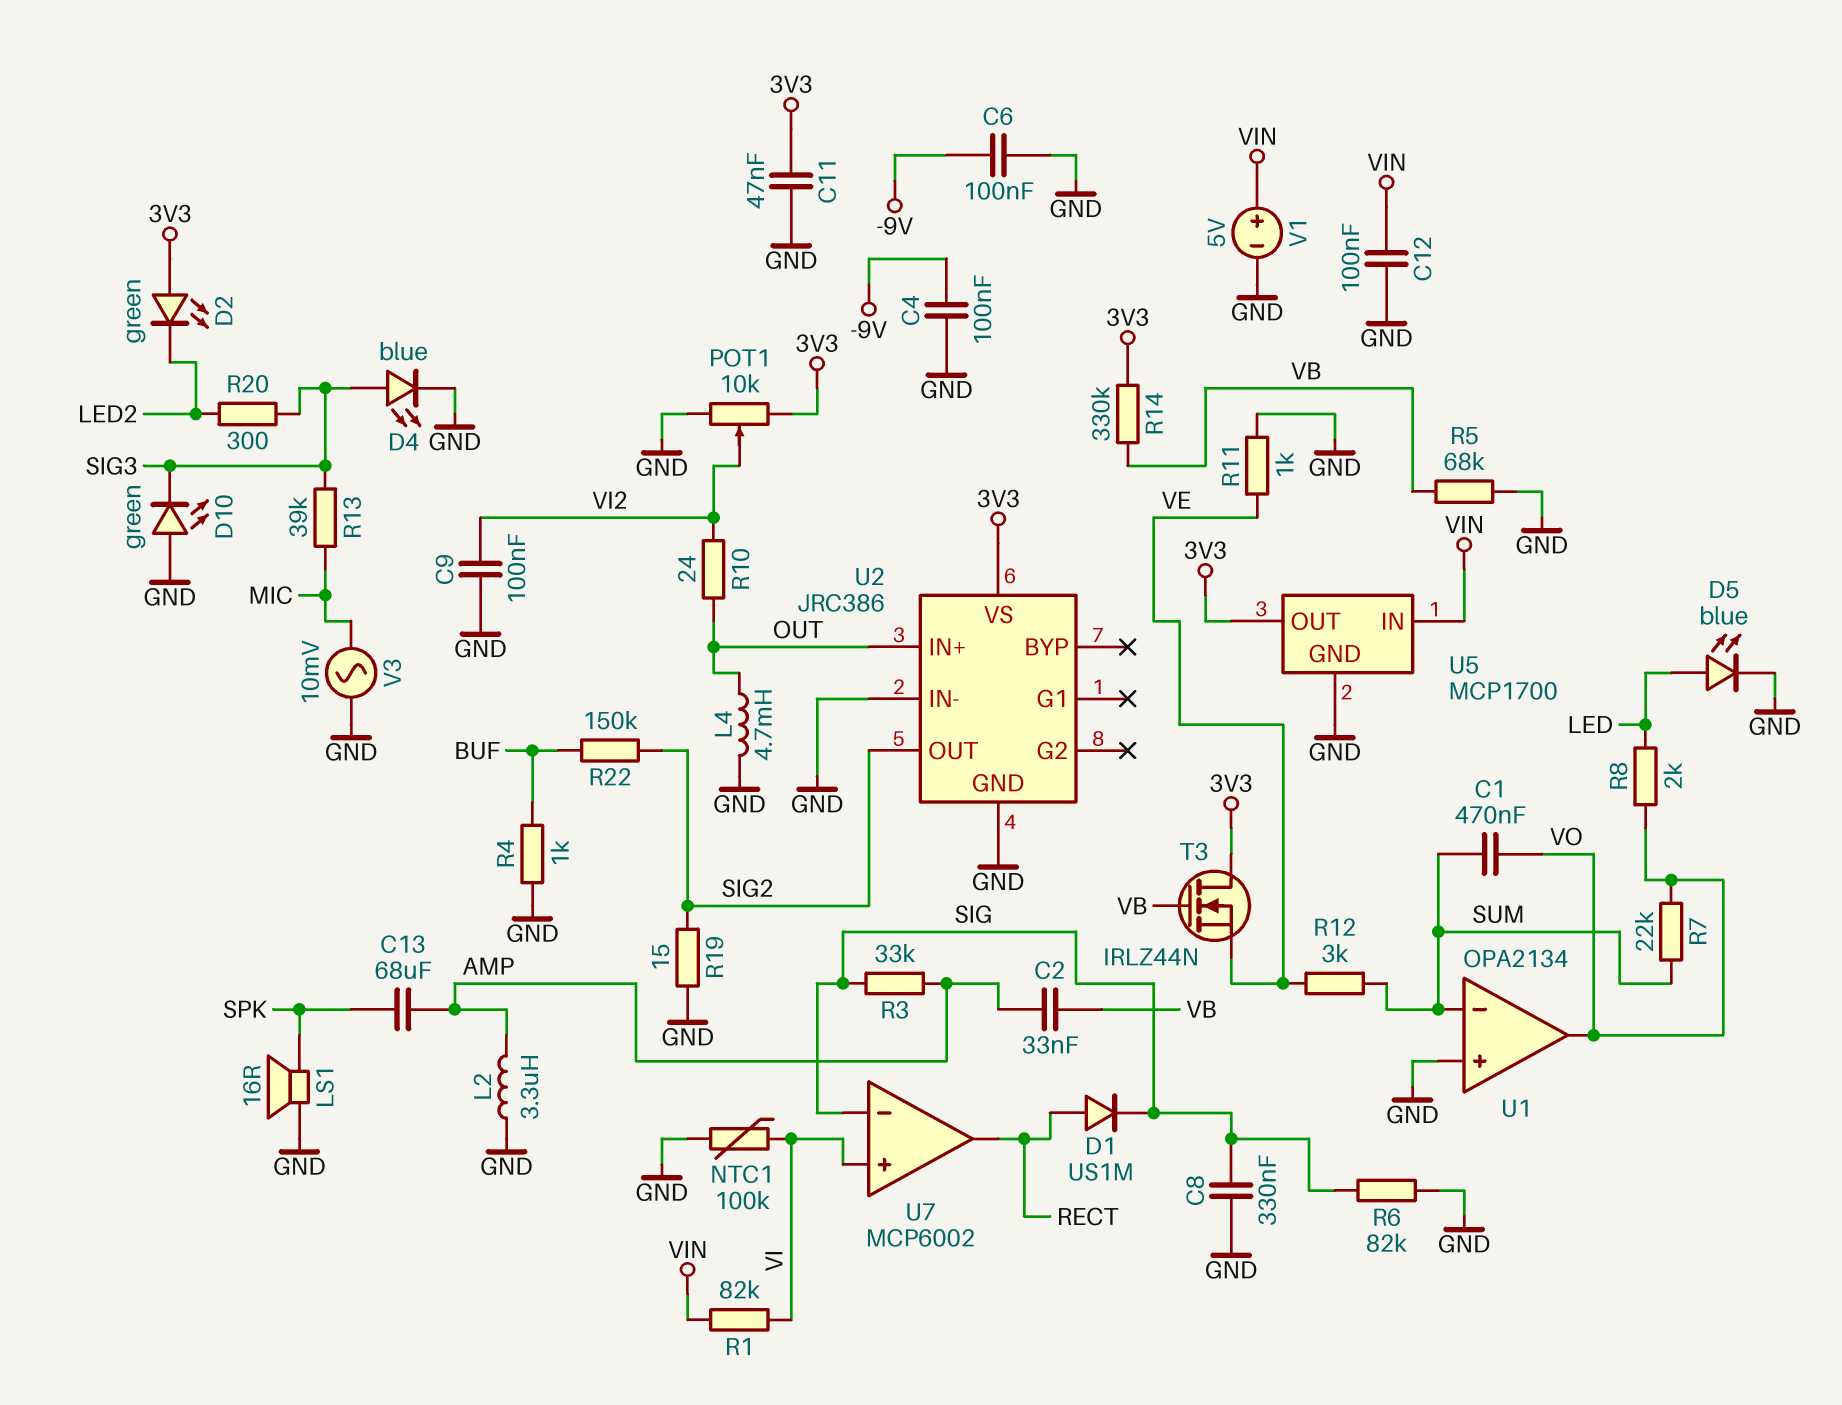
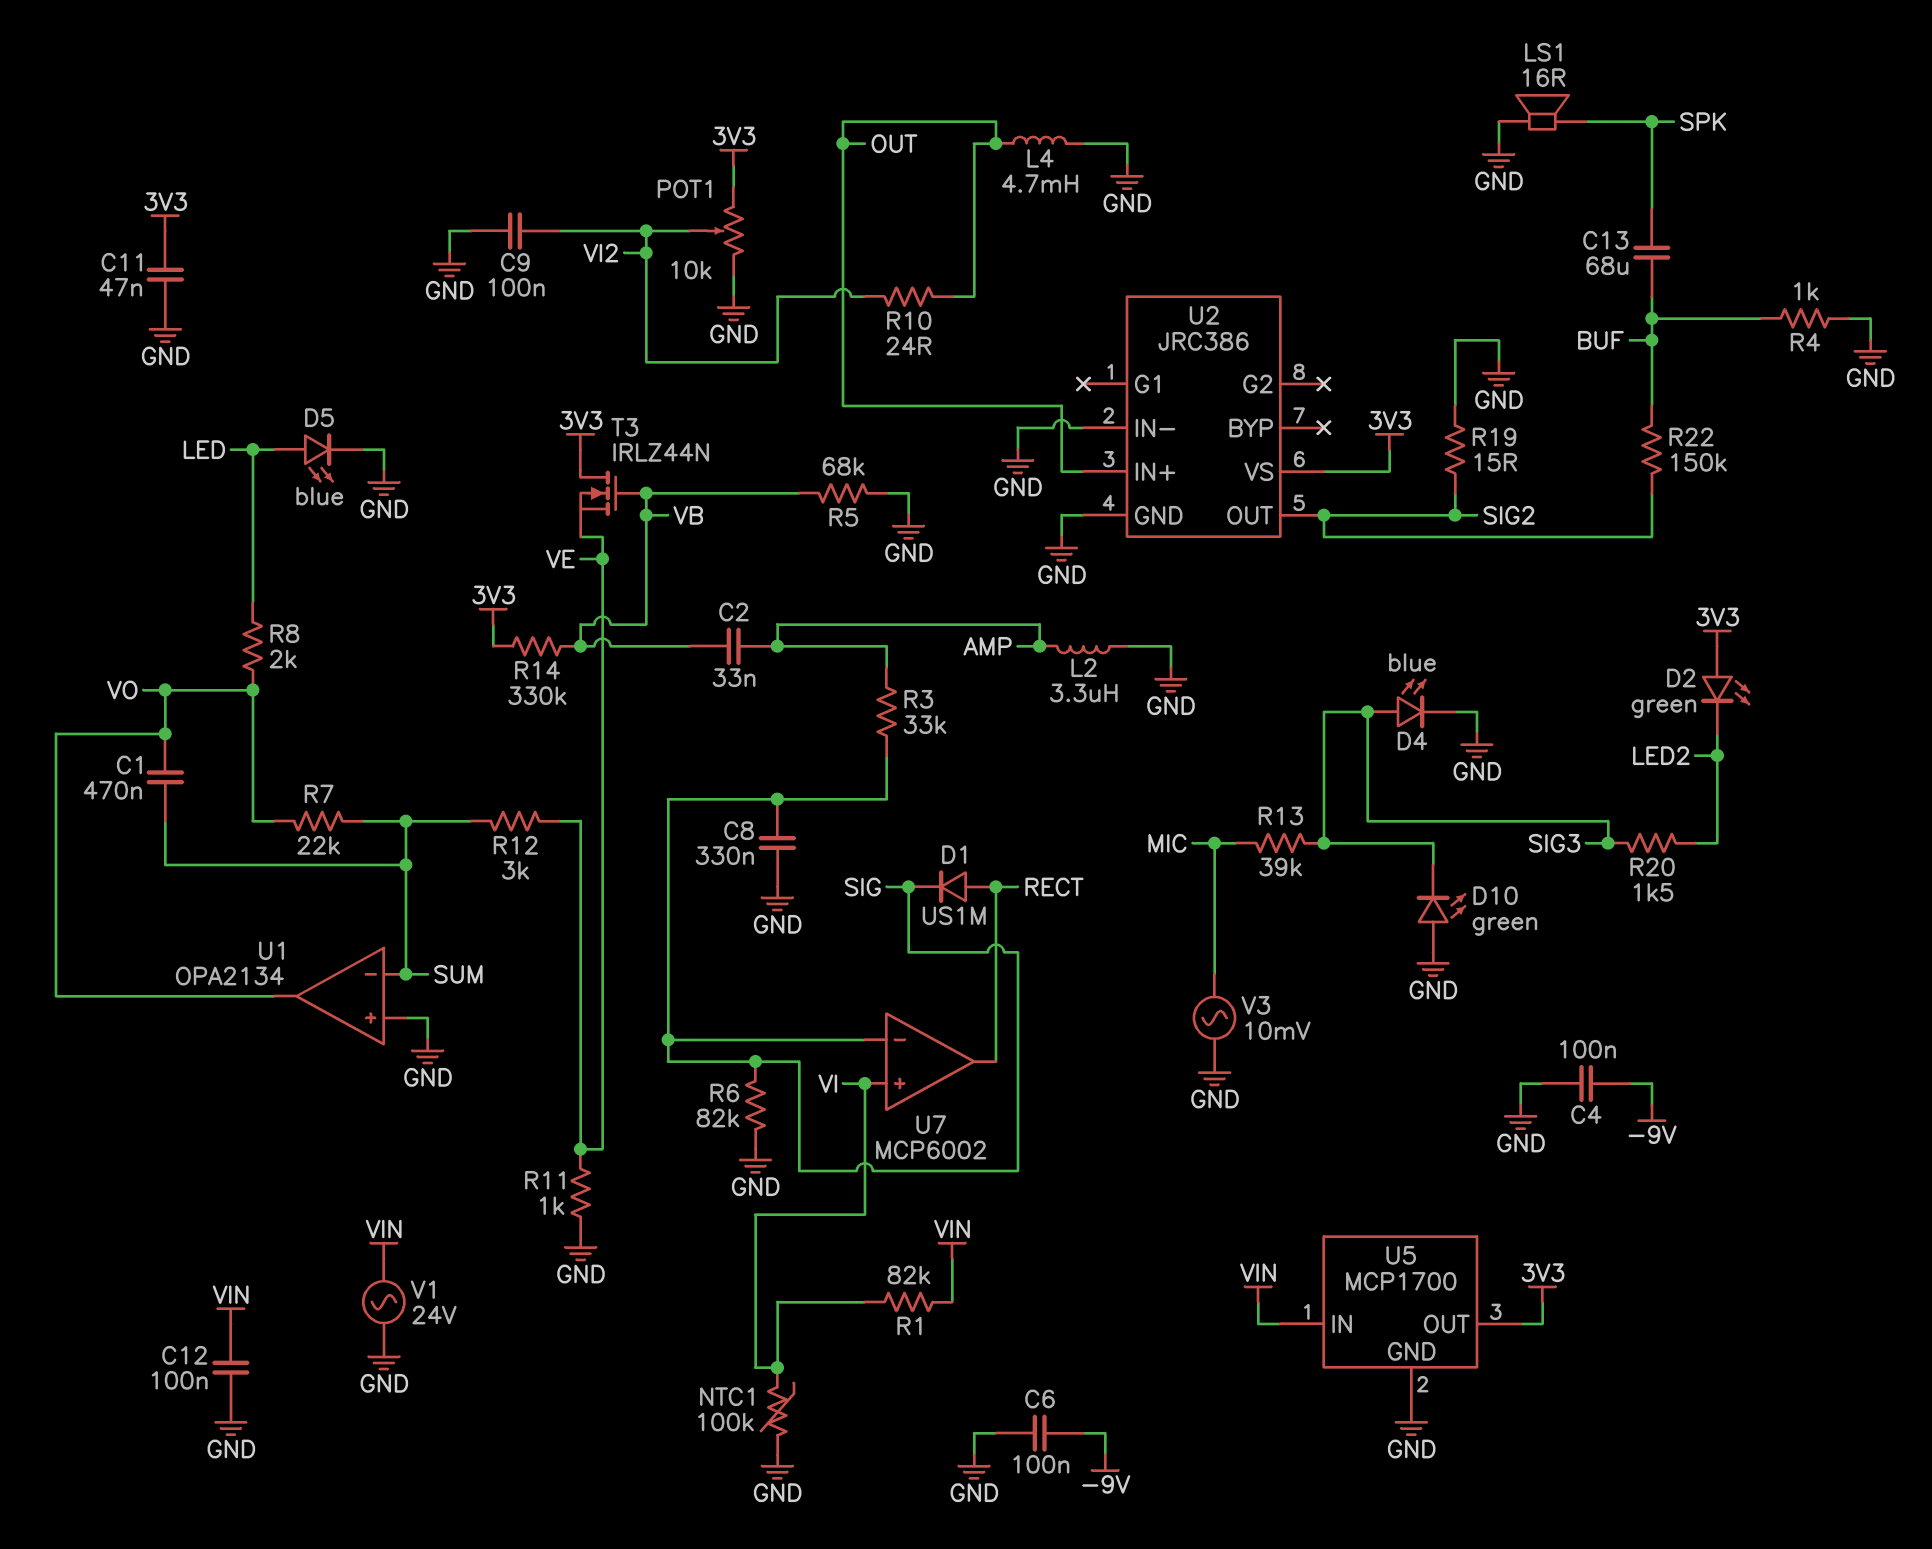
C13: 68uF (AMP, SPK) -> 68uF (BUF, SPK)
R20: 300 (LED2, SIG3) -> 1.5k (LED2, SIG3)
V1: 5V (plus VIN, minus GND) -> AC 24V (GND, VIN)

